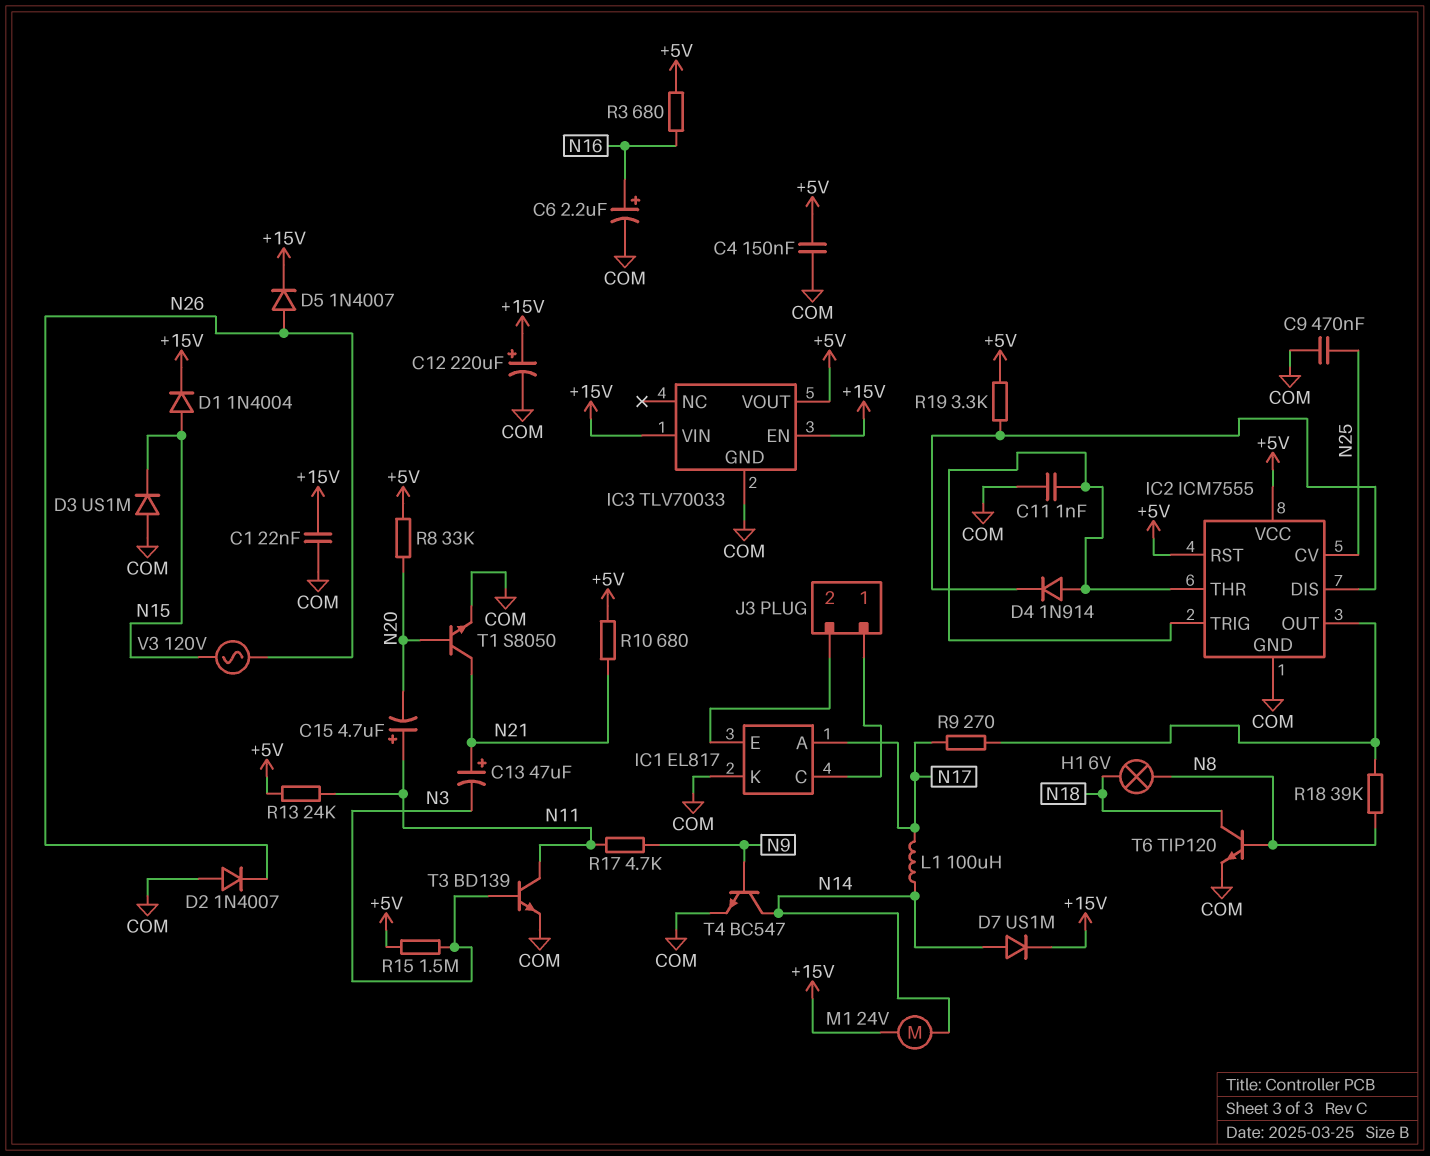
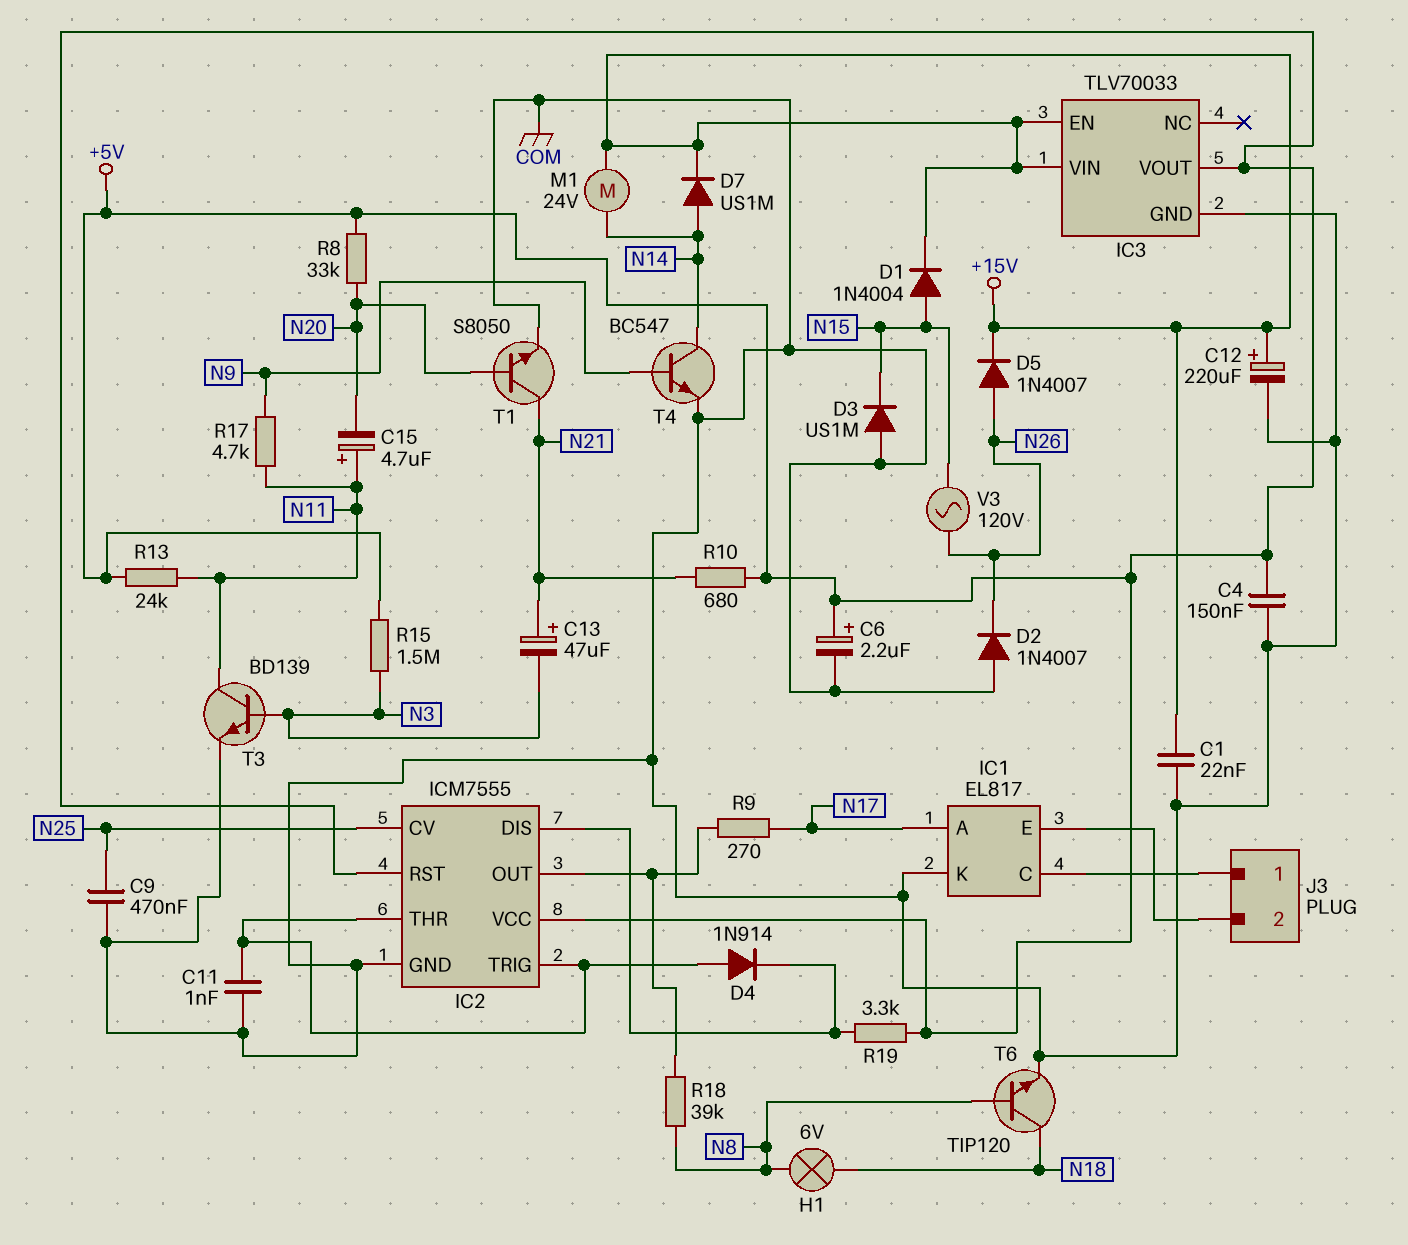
C6: 2.2uF (plus N16, minus COM) -> 2.2uF (plus +5V, minus COM)
L1: 100uH (N14, N17) -> none
R3: 680 (+5V, N16) -> none

